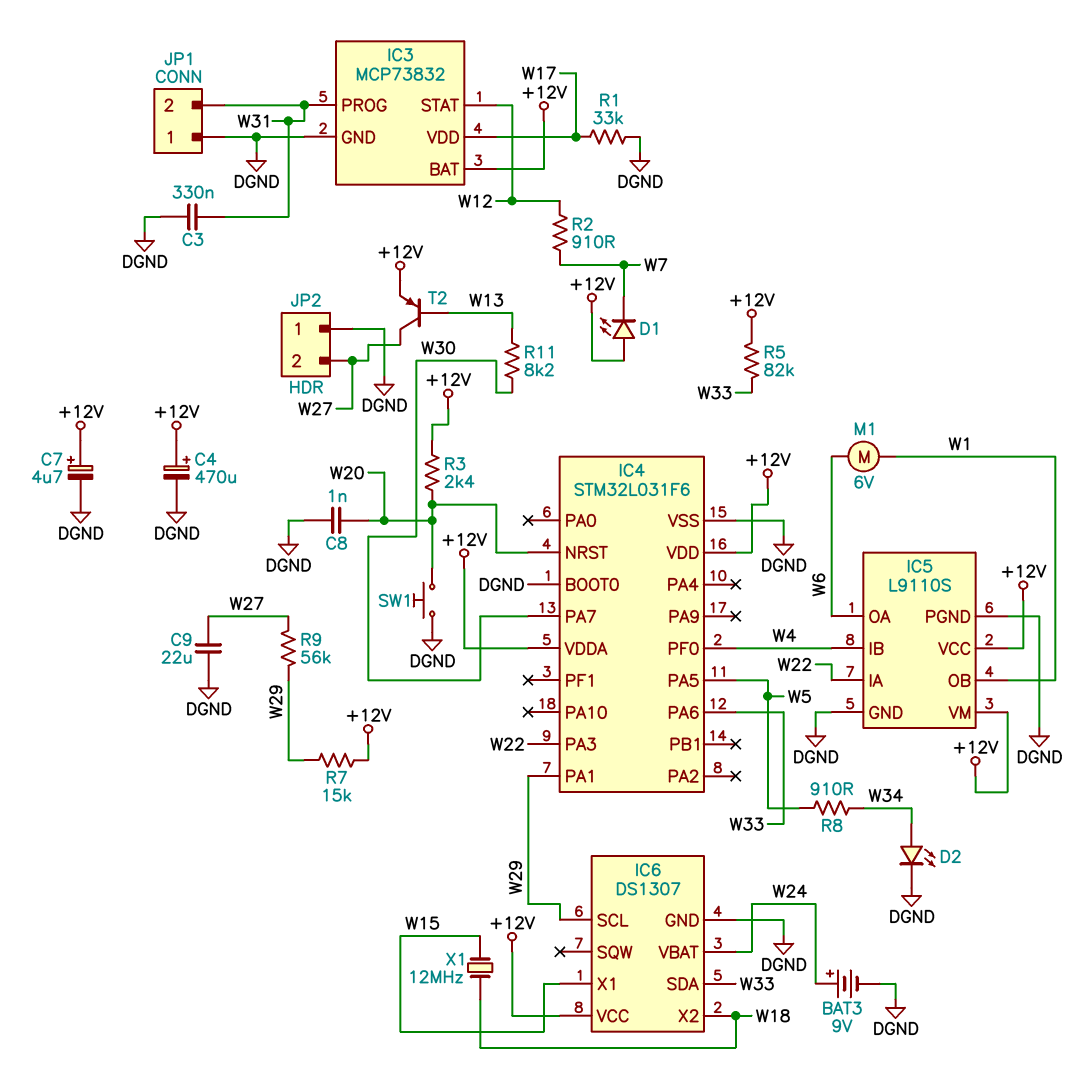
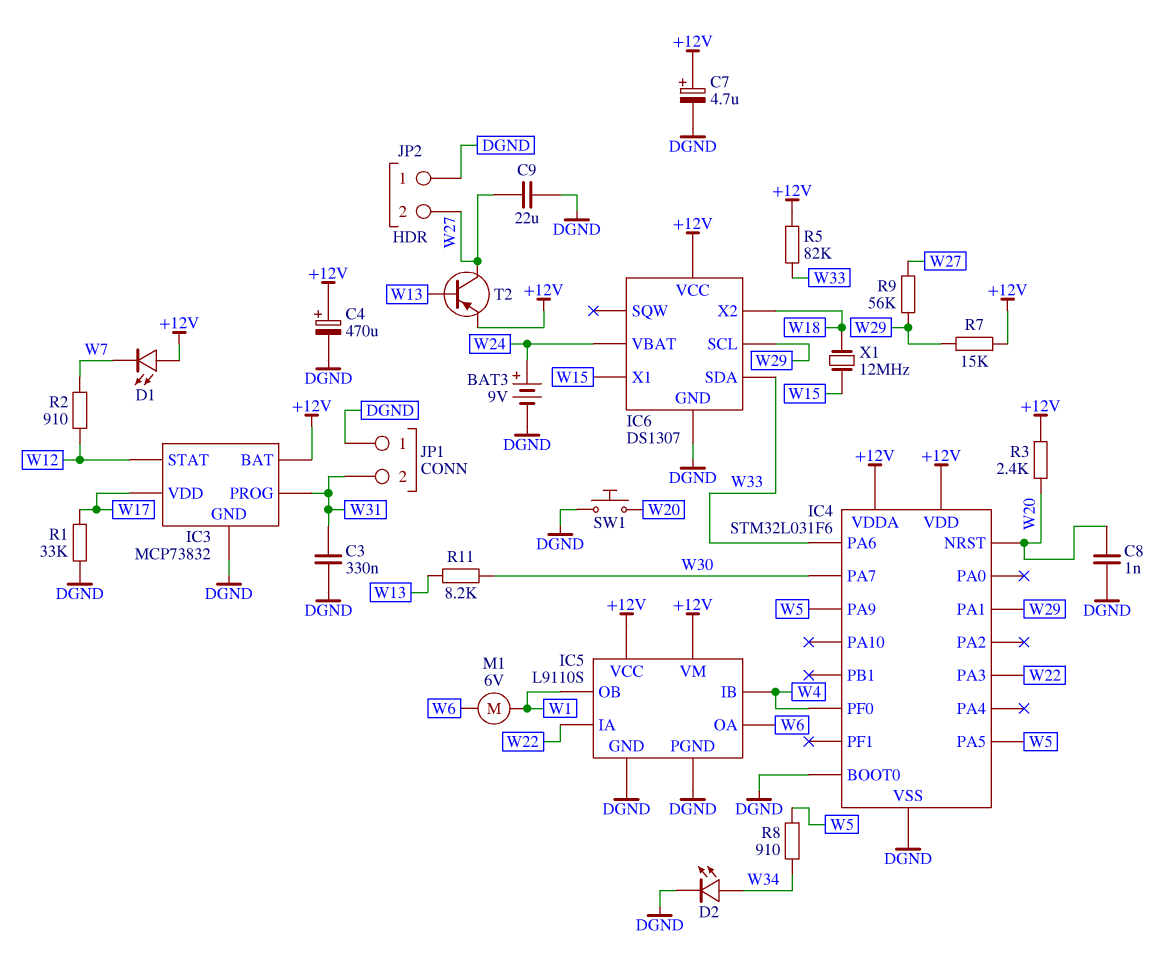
IC4 pin PA9: none -> W5

